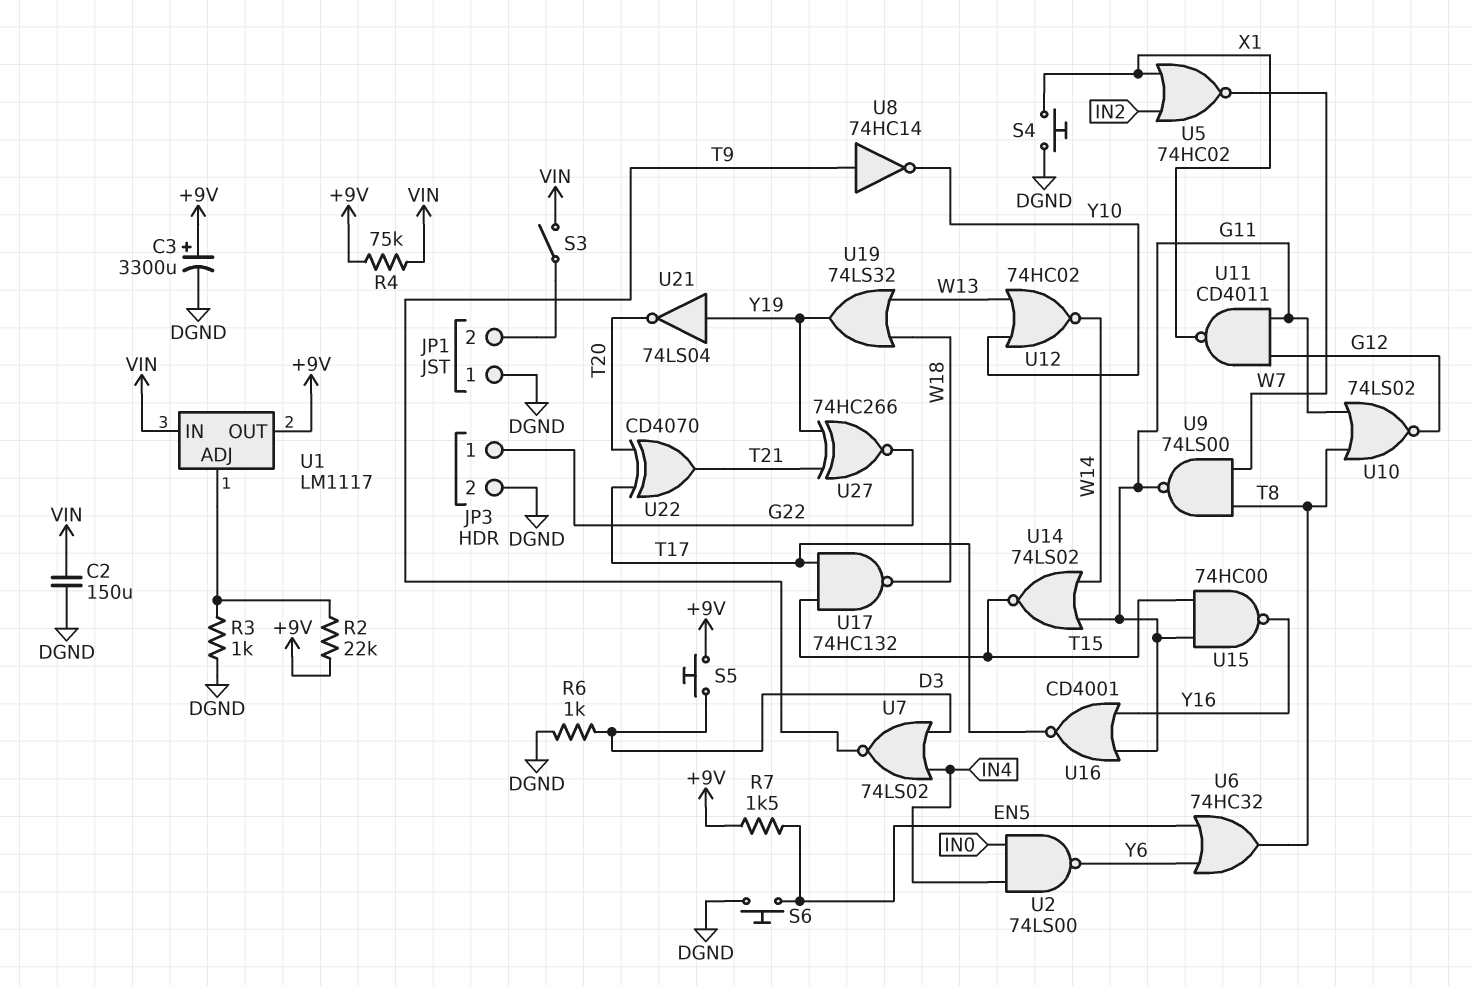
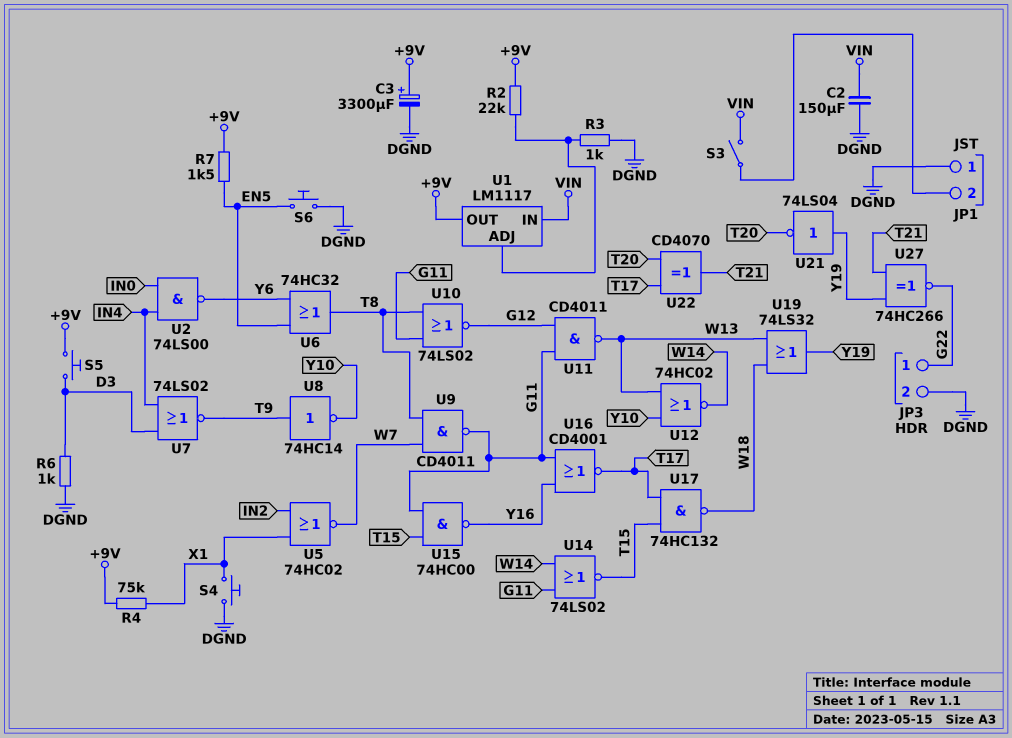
R4: 75k (+9V, VIN) -> 75k (+9V, X1)
U9: NAND 74LS00 (in T8, in W7, out G11) -> NAND CD4011 (in T8, in W7, out G11)
U11: NAND CD4011 (in G11, in G12, out X1) -> NAND CD4011 (in G11, in G12, out W13)

